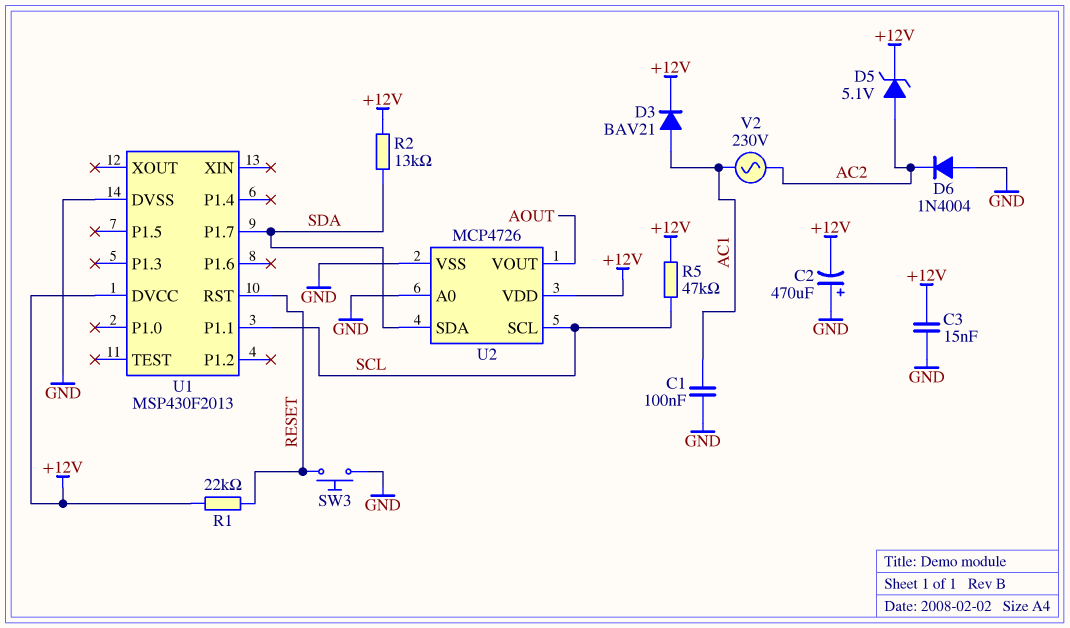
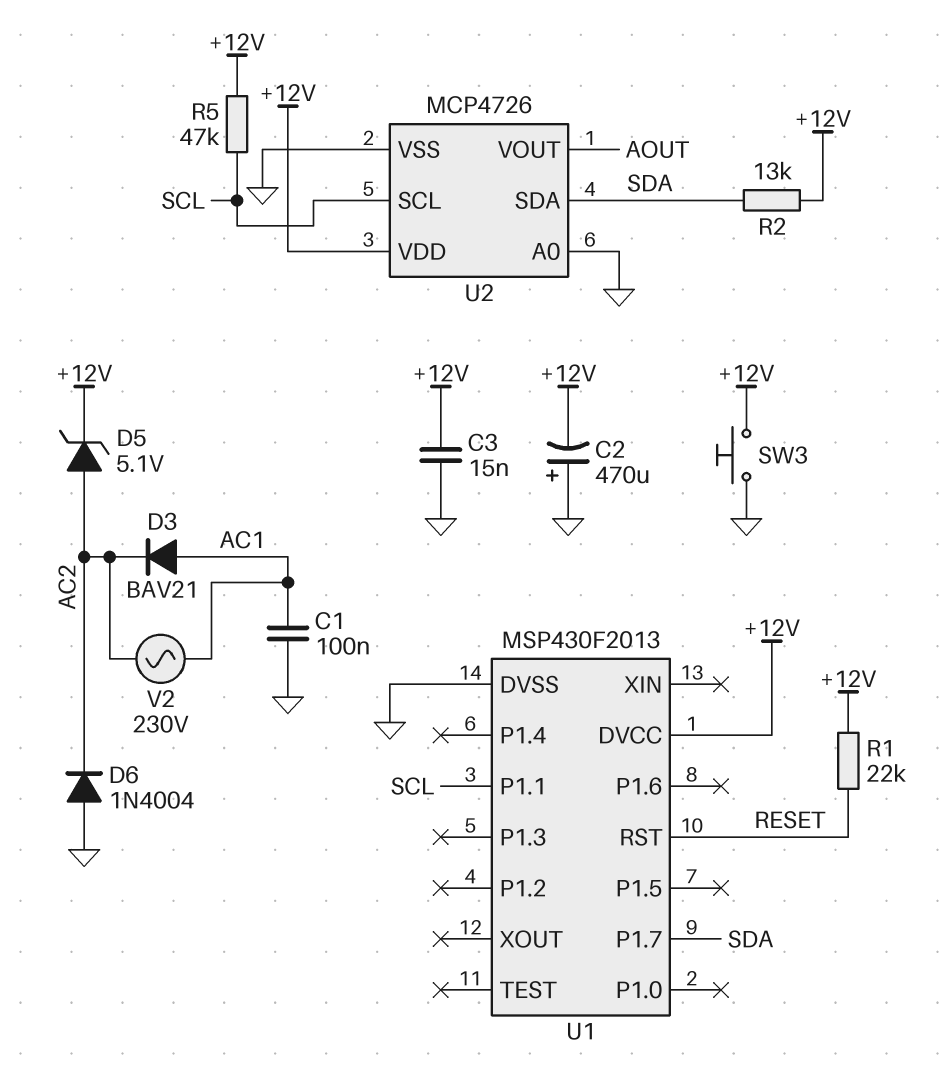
D3: diode BAV21 (A AC1, K +12V) -> diode BAV21 (A AC1, K AC2)
SW3: button (GND, RESET) -> button (+12V, GND)

